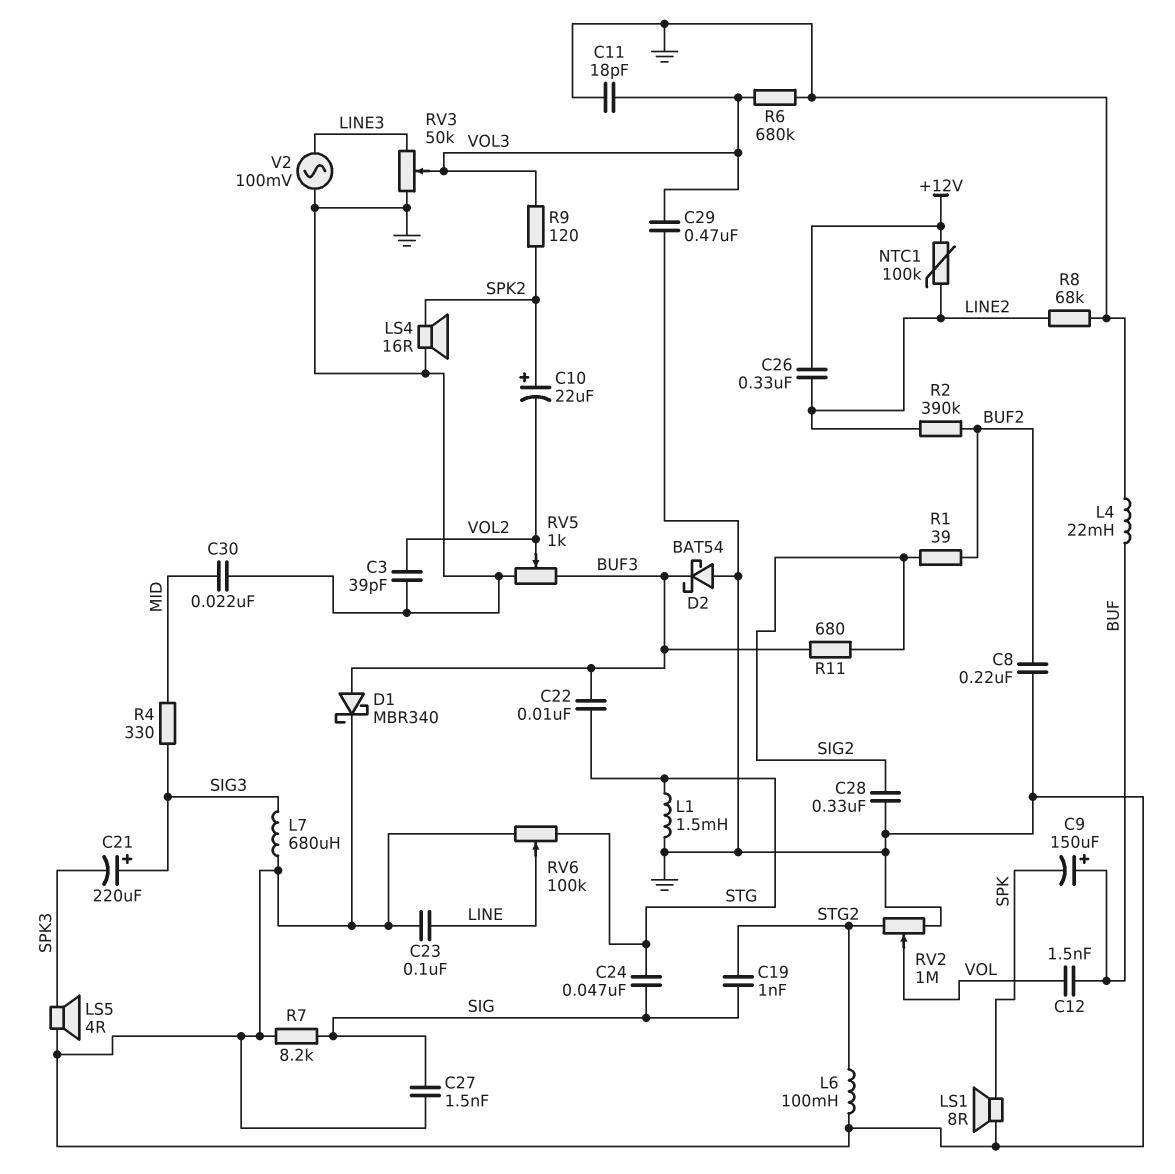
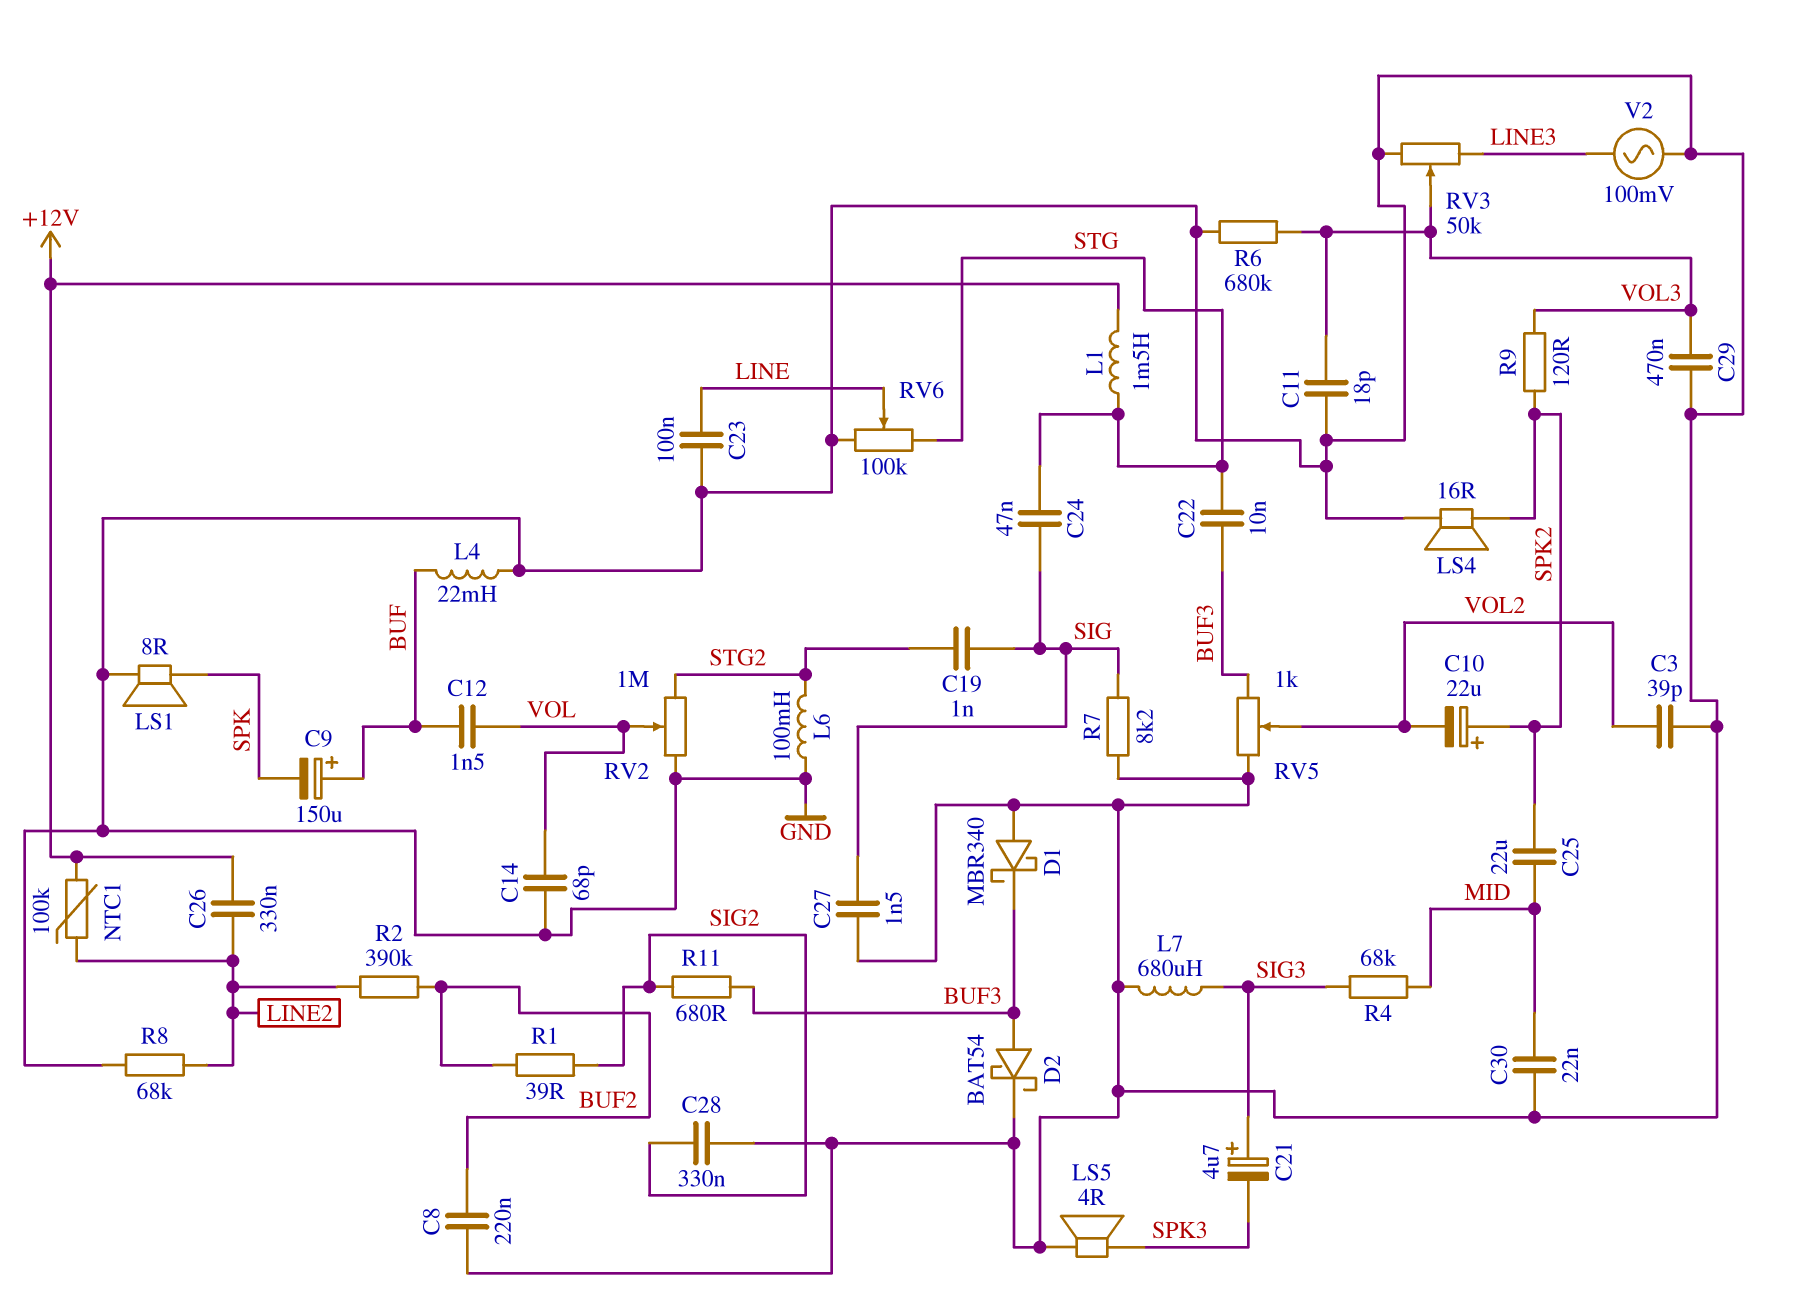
C14: none -> 68pF (GND, VOL)
C21: 220uF (plus SIG3, minus SPK3) -> 4.7uF (plus SIG3, minus SPK3)
C25: none -> 22uF (MID, SPK2)
D1: schottky MBR340 (A BUF3, K GND) -> schottky MBR340 (A GND, K BUF3)
D2: schottky BAT54 (A GND, K BUF3) -> schottky BAT54 (A BUF3, K GND)
L1: 1.5mH (GND, STG) -> 1.5mH (+12V, STG)
R4: 330 (MID, SIG3) -> 68k (MID, SIG3)

